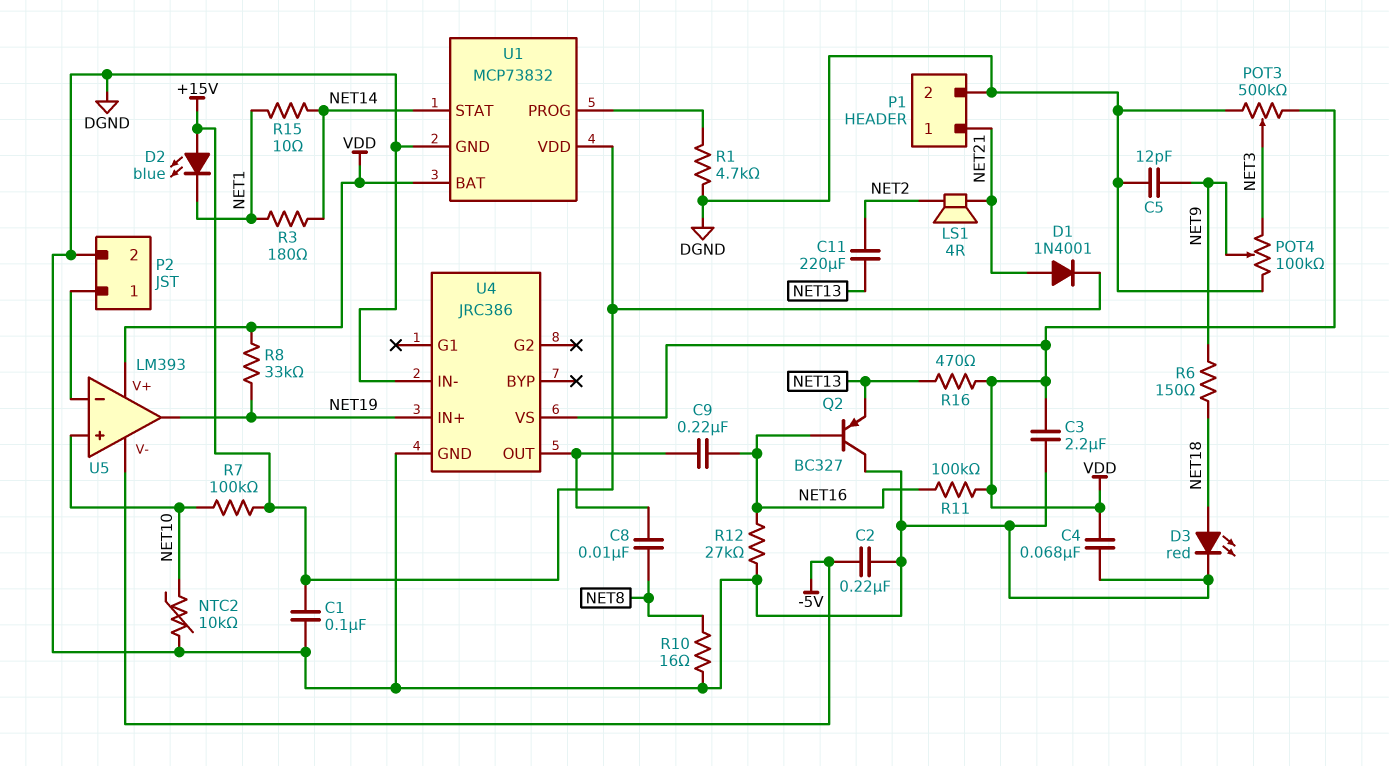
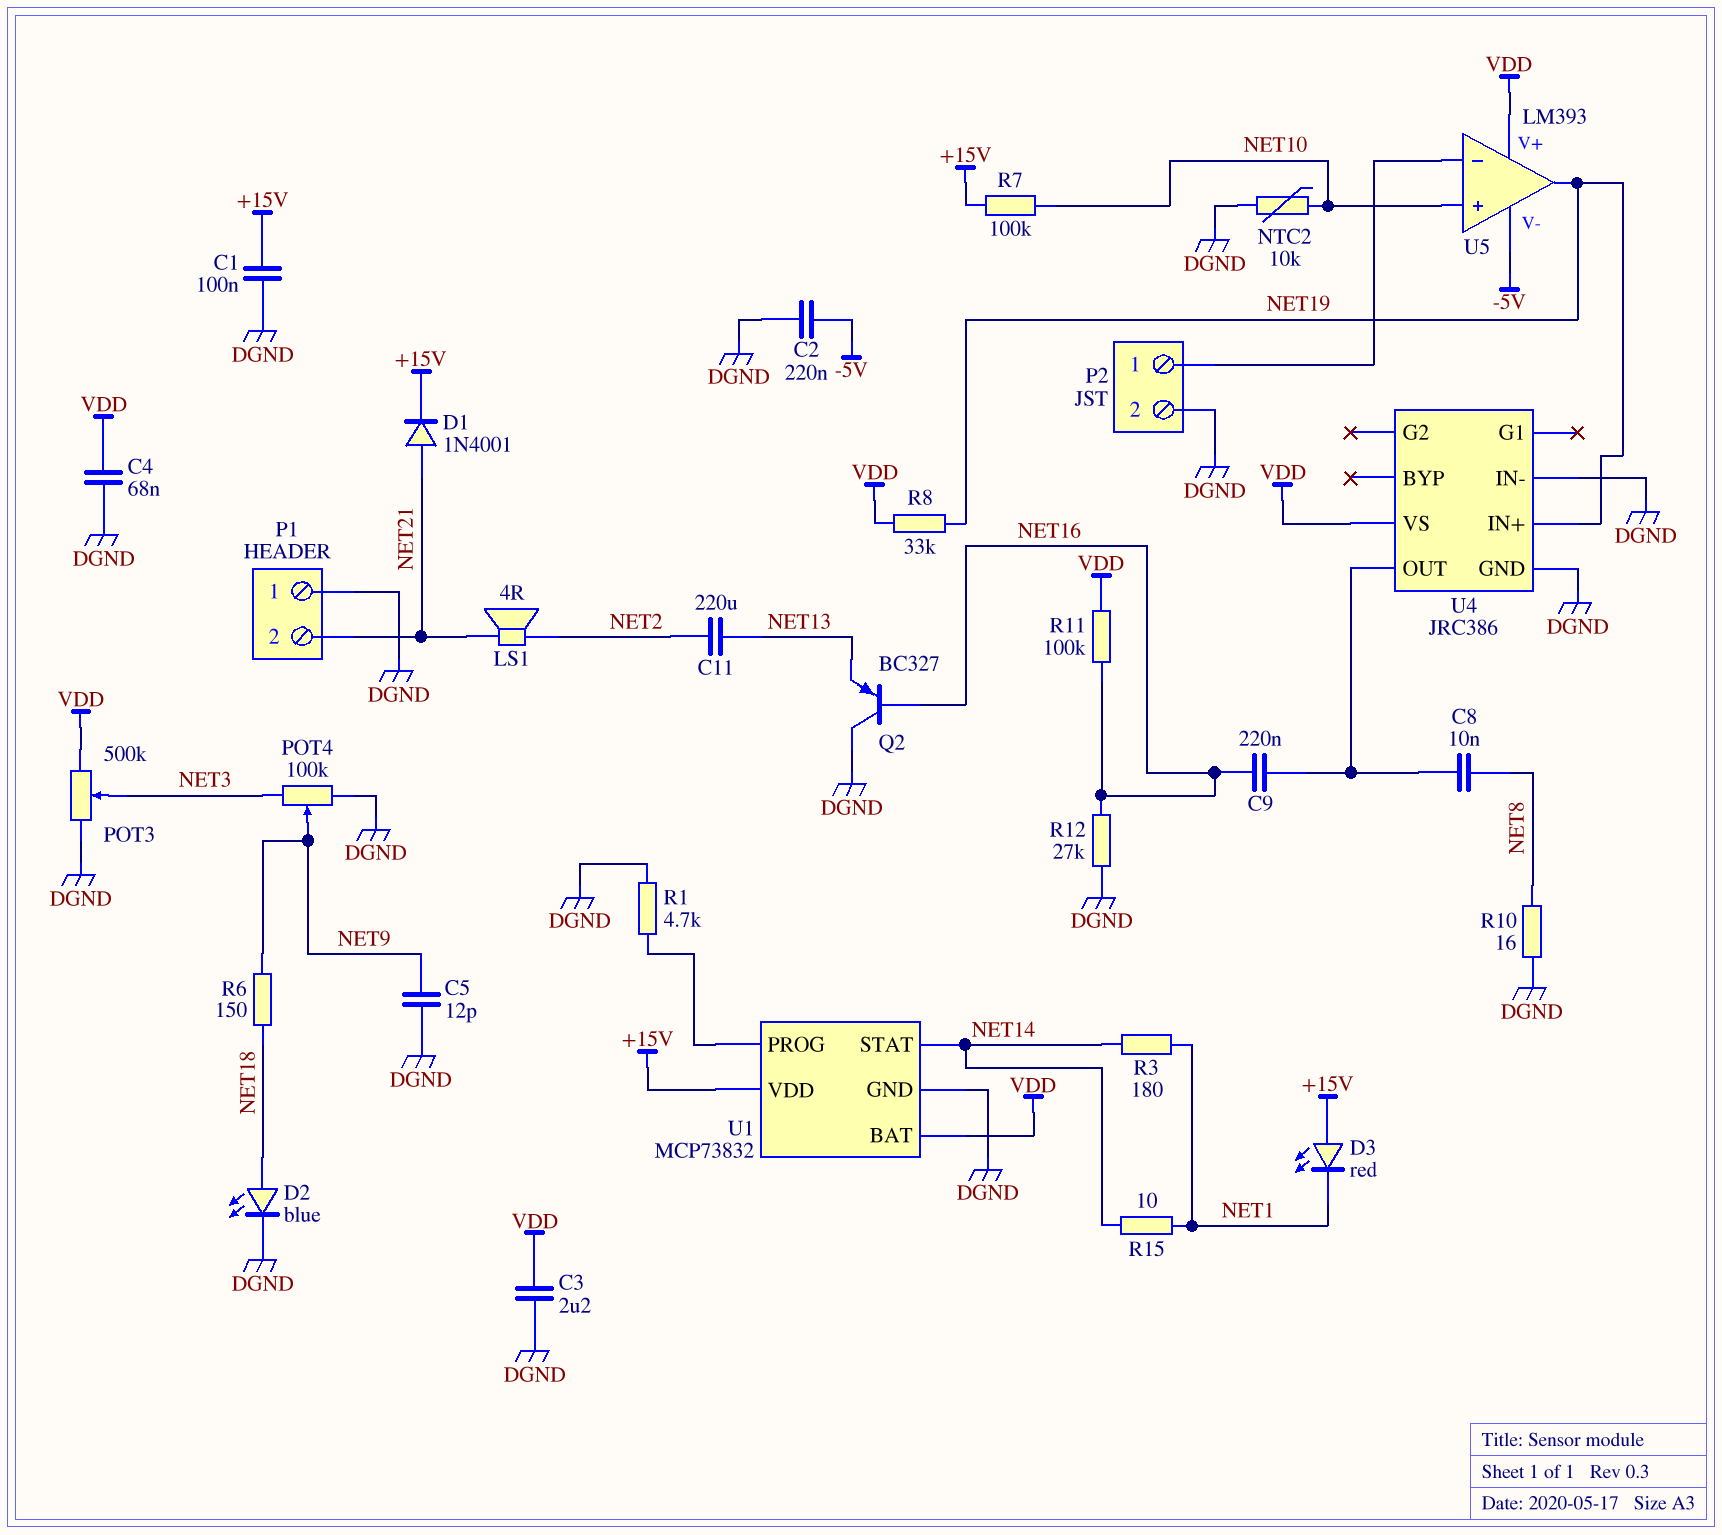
D2: LED blue (A +15V, K NET1) -> LED blue (A NET18, K DGND)
D3: LED red (A NET18, K DGND) -> LED red (A +15V, K NET1)
P1 pin 1: NET21 -> DGND
P1 pin 2: DGND -> NET21
R16: 470 (NET13, VDD) -> none

